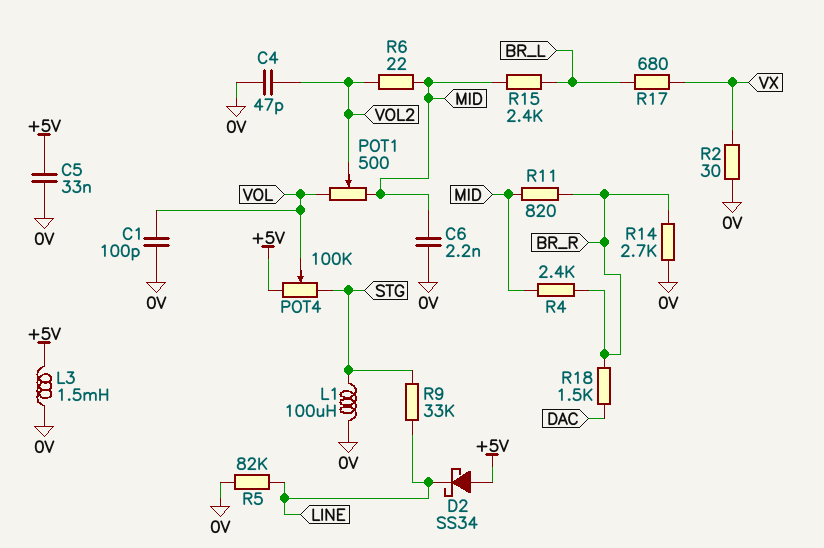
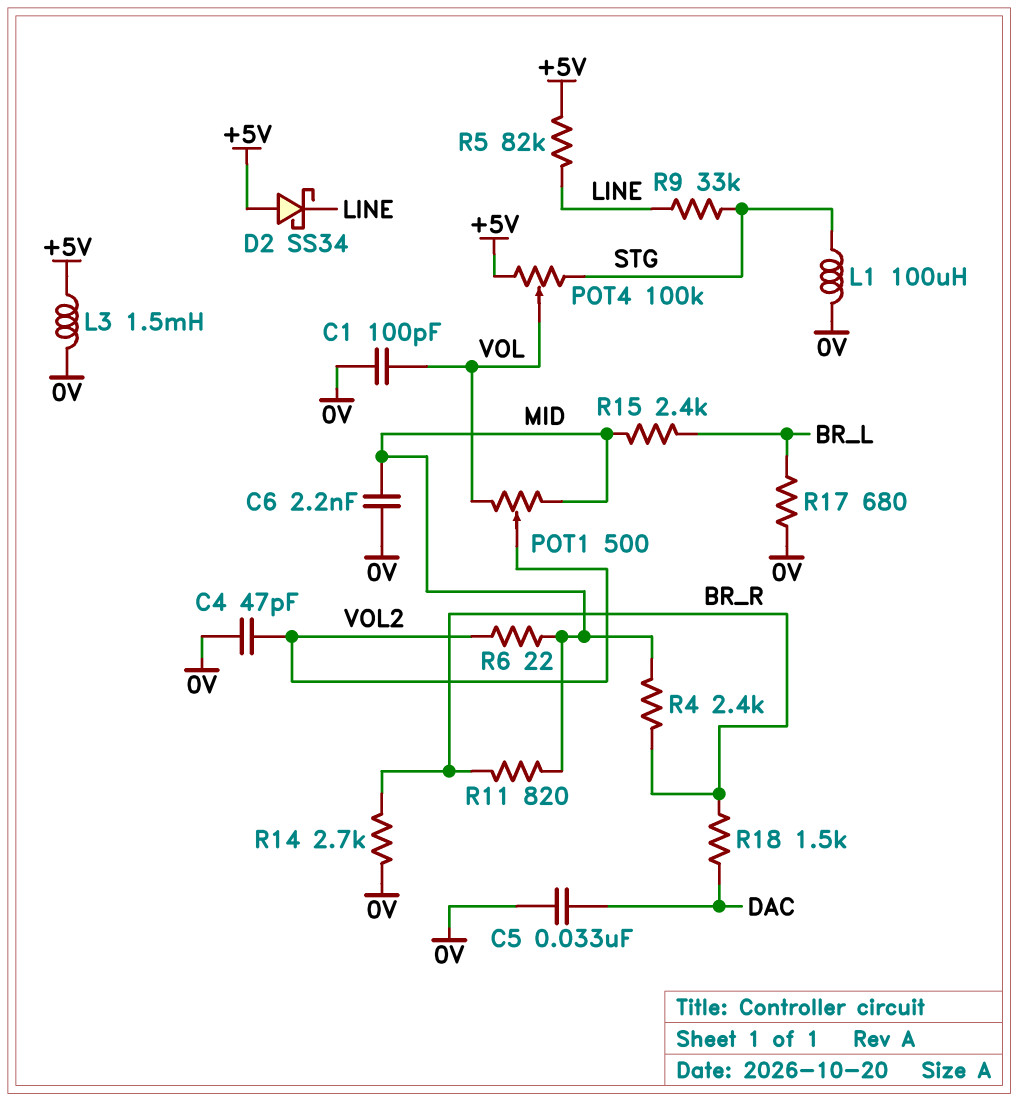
C5: 33nF (+5V, 0V) -> 33nF (0V, DAC)
R2: 30 (0V, VX) -> none
R5: 82k (0V, LINE) -> 82k (+5V, LINE)
R17: 680 (BR_L, VX) -> 680 (0V, BR_L)

